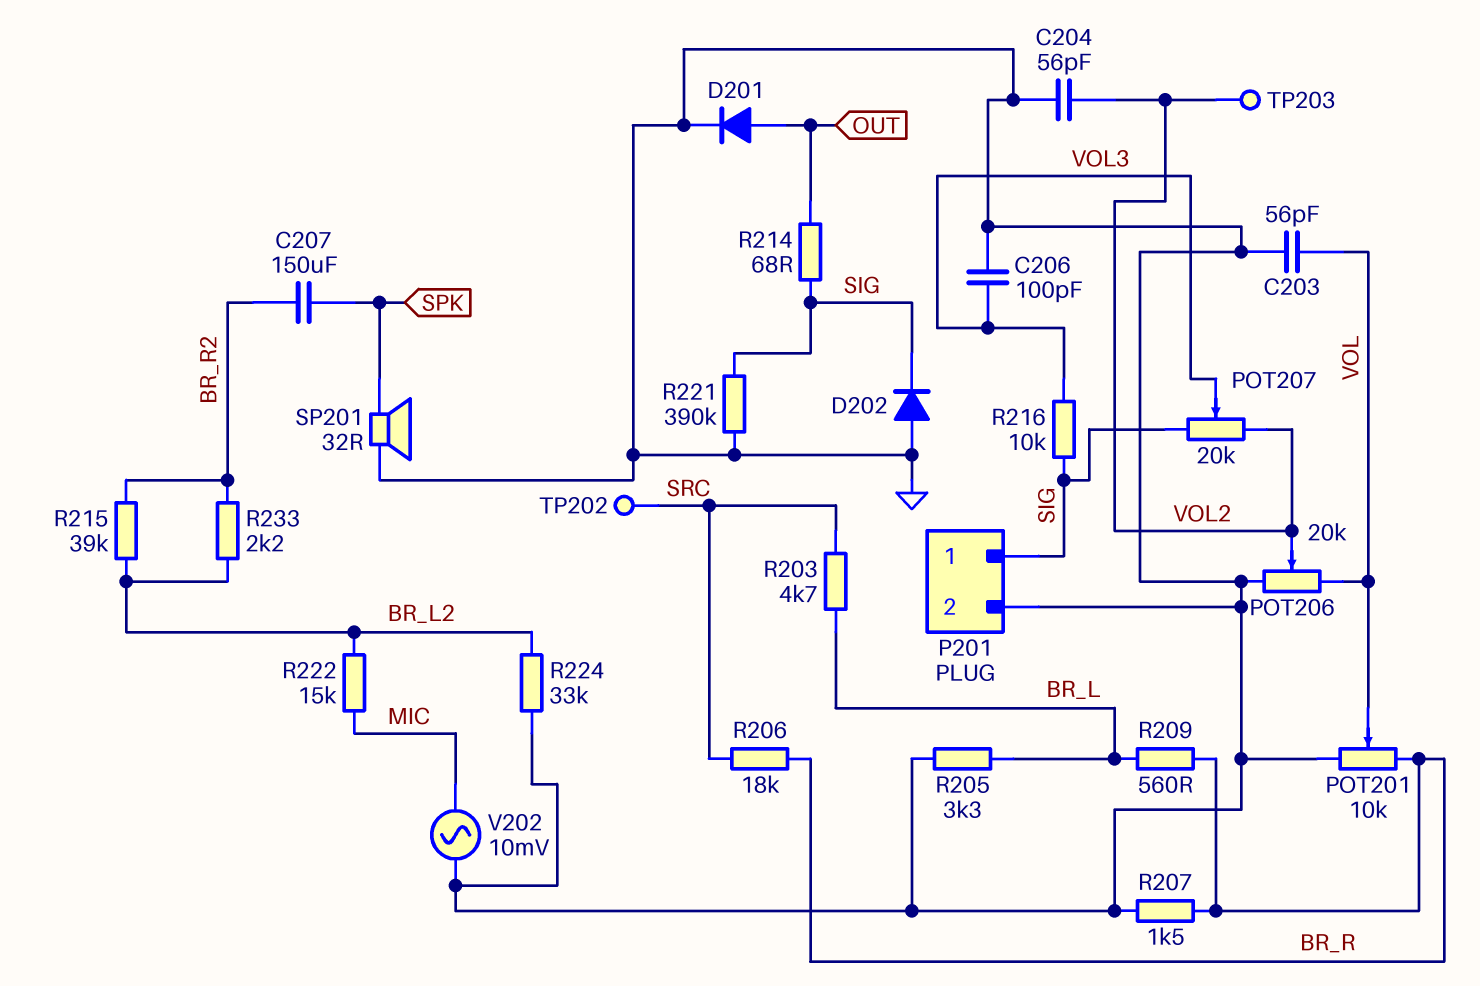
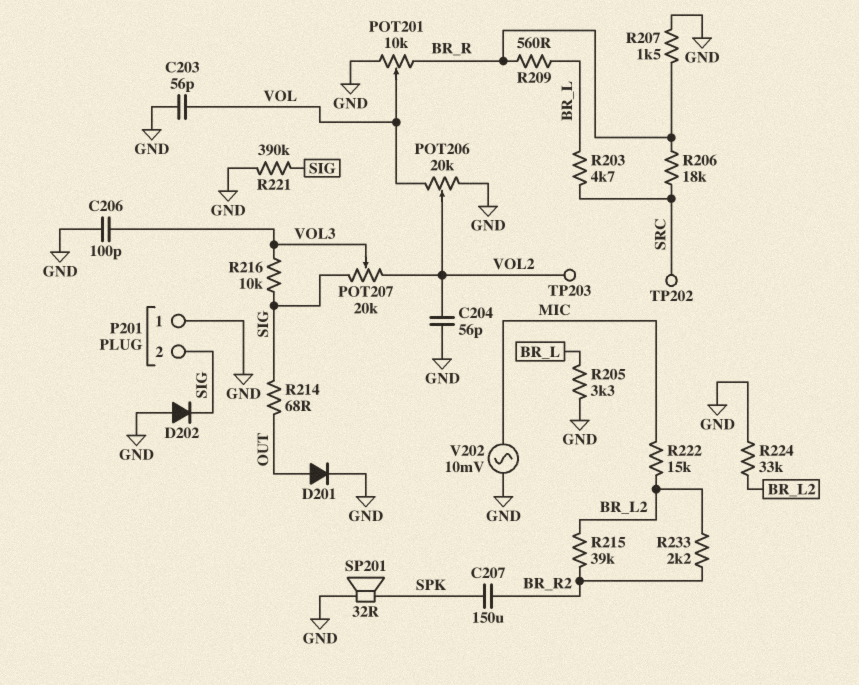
P201 pin 1: SIG -> GND
P201 pin 2: GND -> SIG

